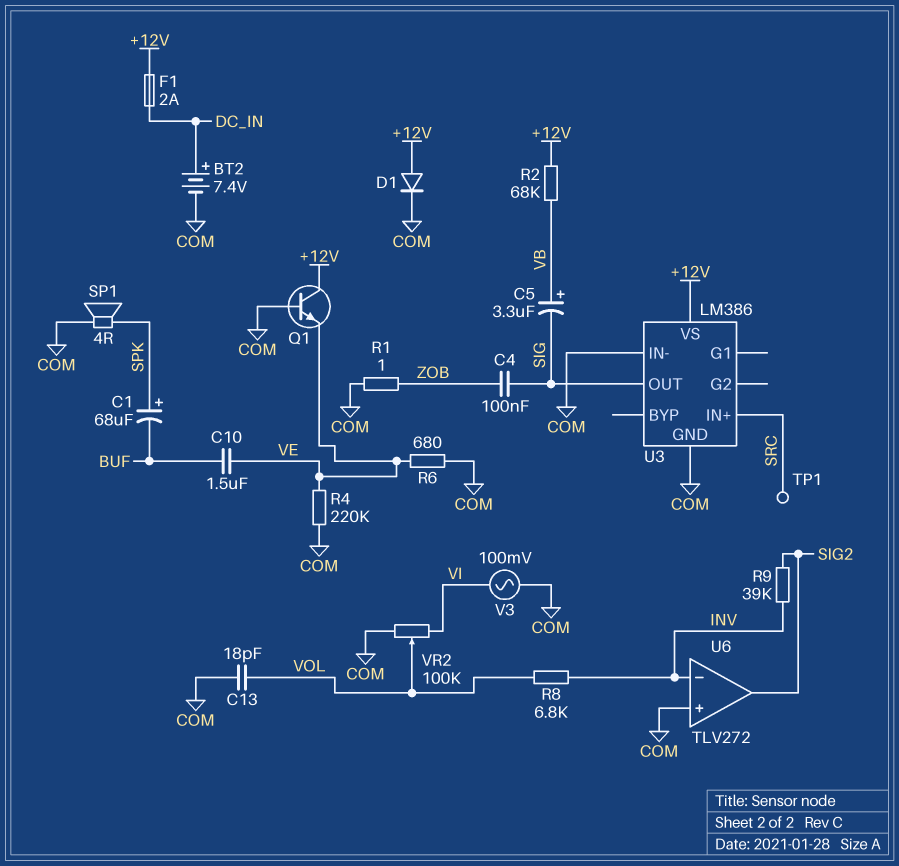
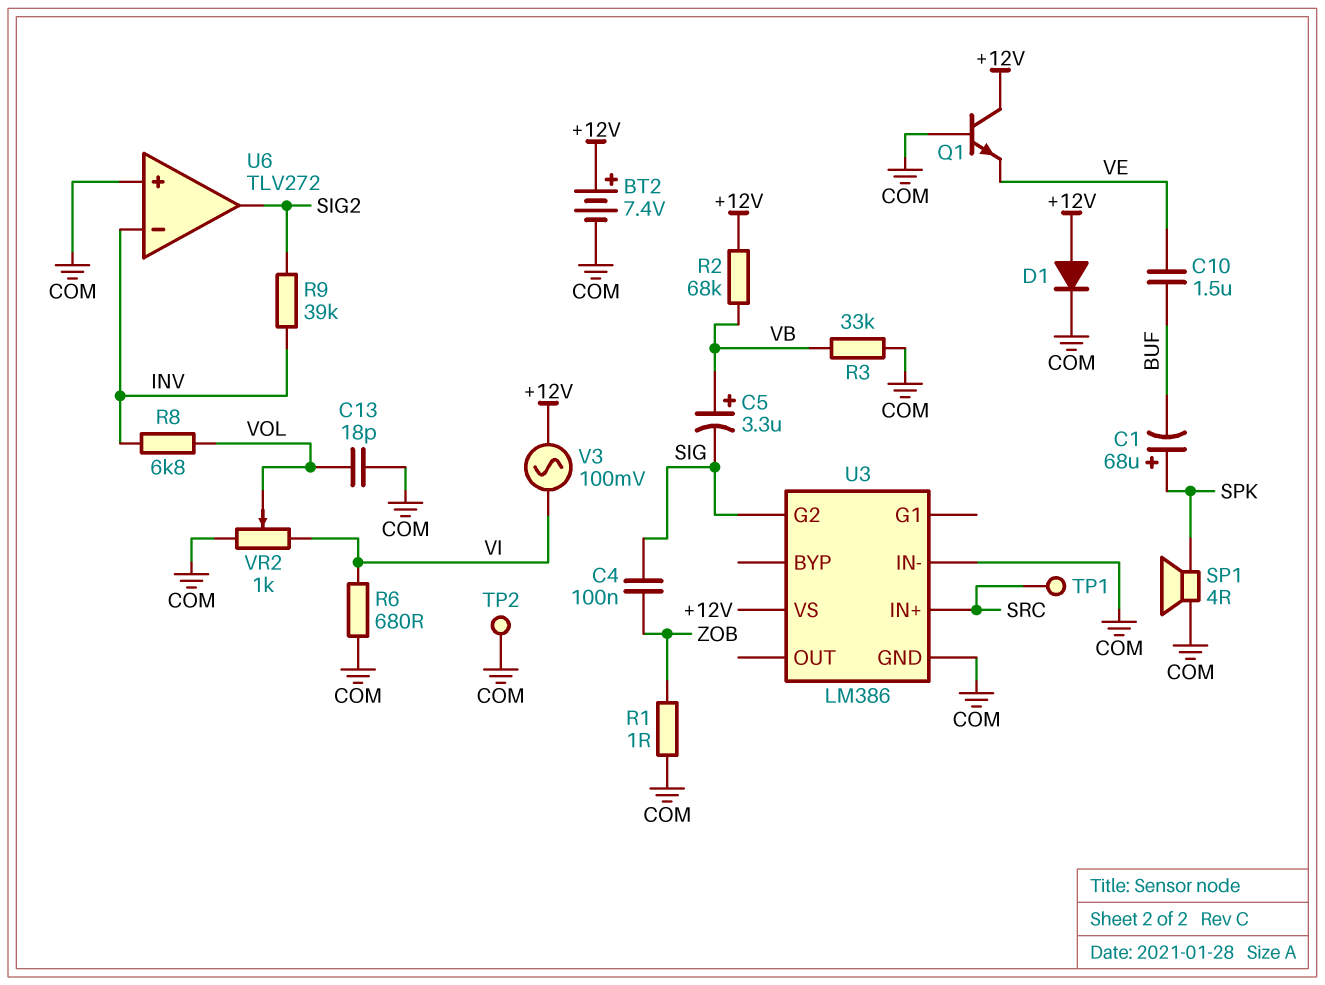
BT2: 7.4V (plus DC_IN, minus COM) -> 7.4V (plus +12V, minus COM)
F1: 2A (+12V, DC_IN) -> none
R3: none -> 33k (COM, VB)
R4: 220k (COM, VE) -> none
R6: 680 (COM, VE) -> 680 (COM, VI)
TP2: none -> test point (COM)
U3 pin G2: none -> SIG
U3 pin OUT: SIG -> none
V3: AC 100mV (COM, VI) -> AC 100mV (+12V, VI)
VR2: 100k (COM, VI, wiper VOL) -> 1k (COM, VI, wiper VOL)

